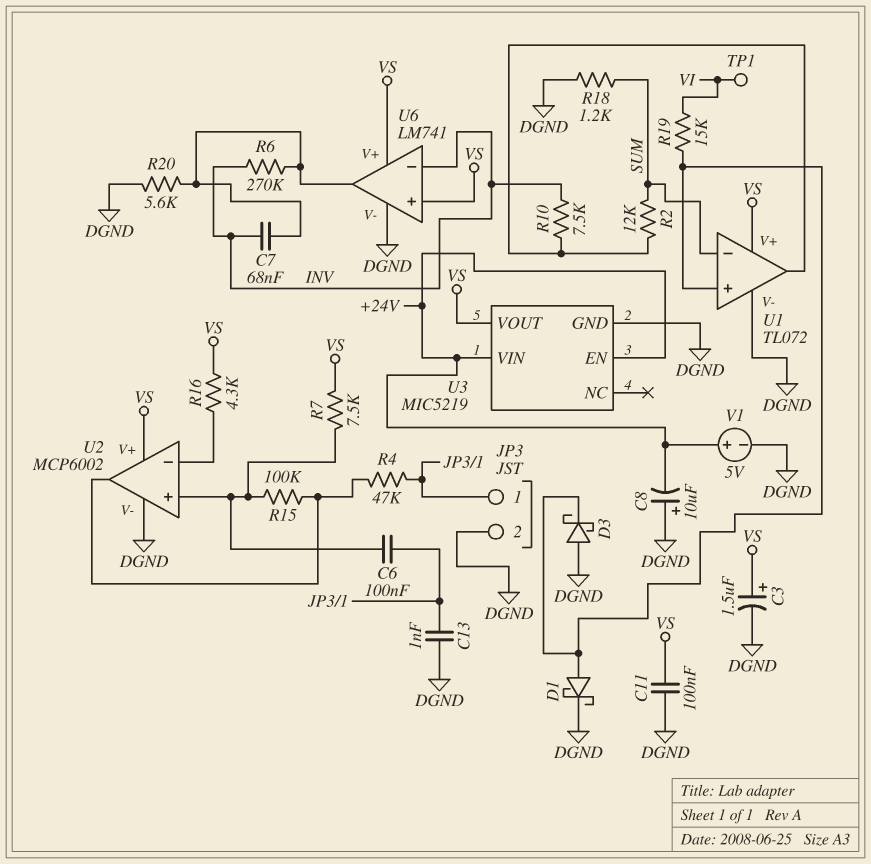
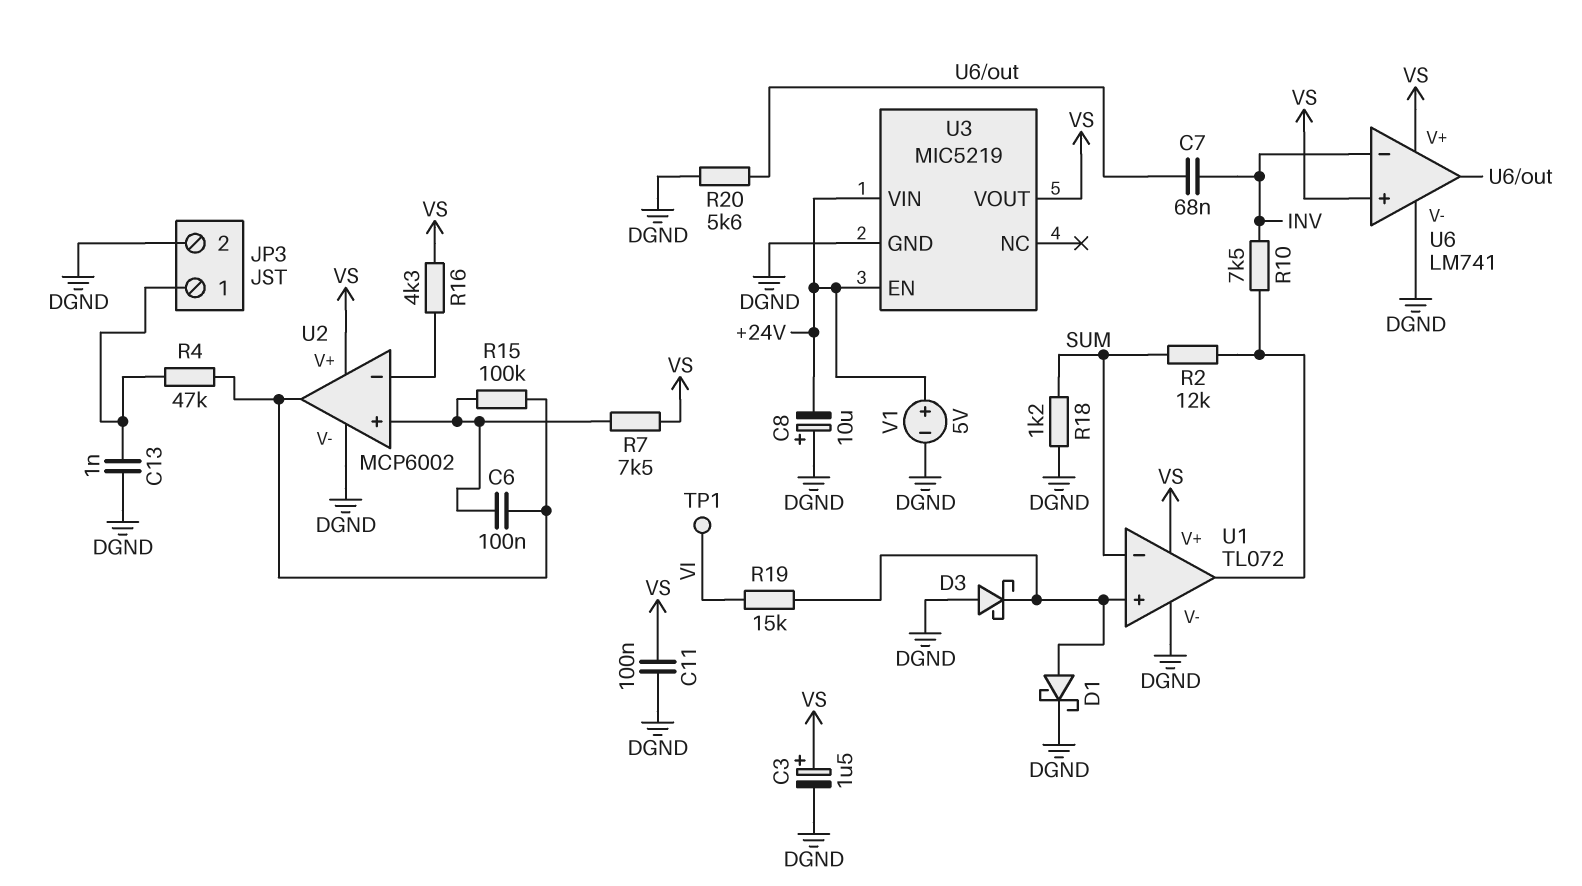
C6: 100nF (JP3/1, U2/in+) -> 100nF (U2/in+, U2/out)
R6: 270k (INV, U6/out) -> none

